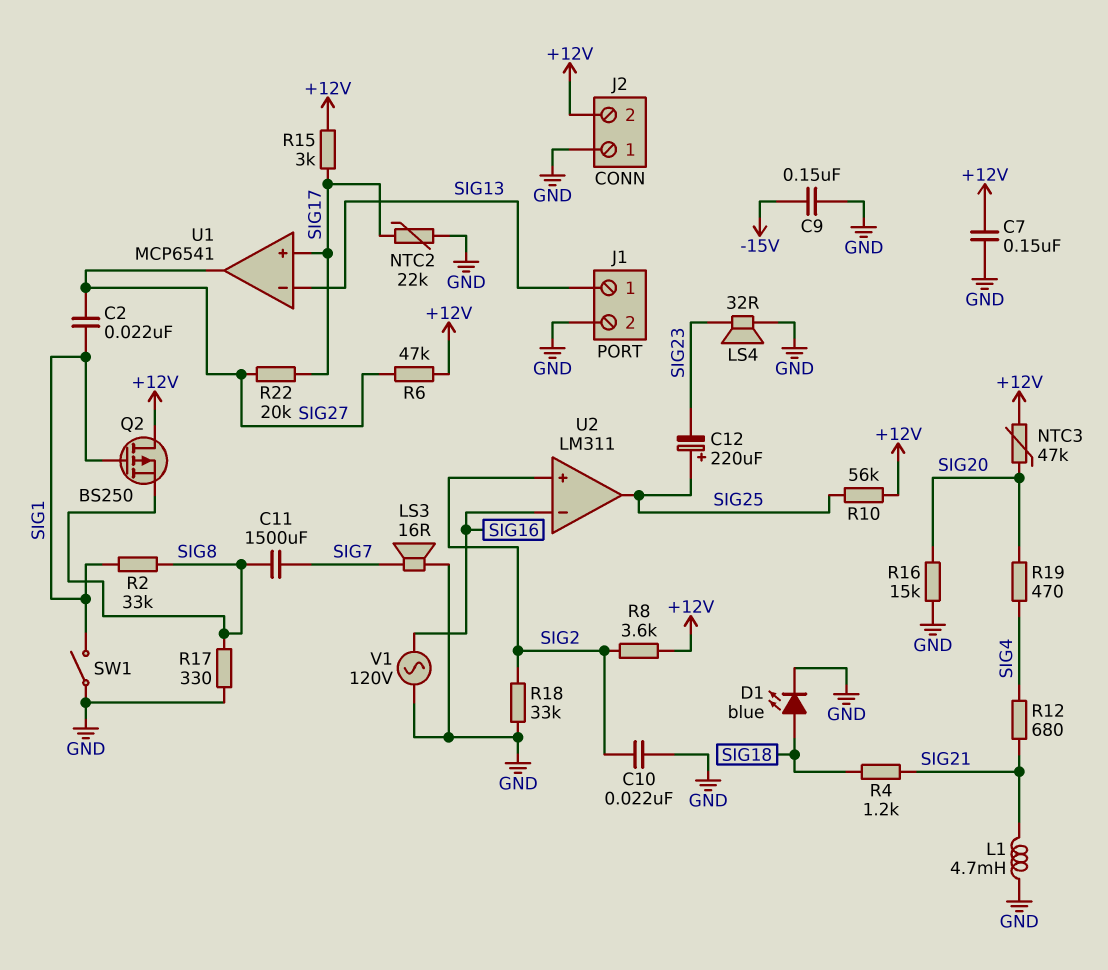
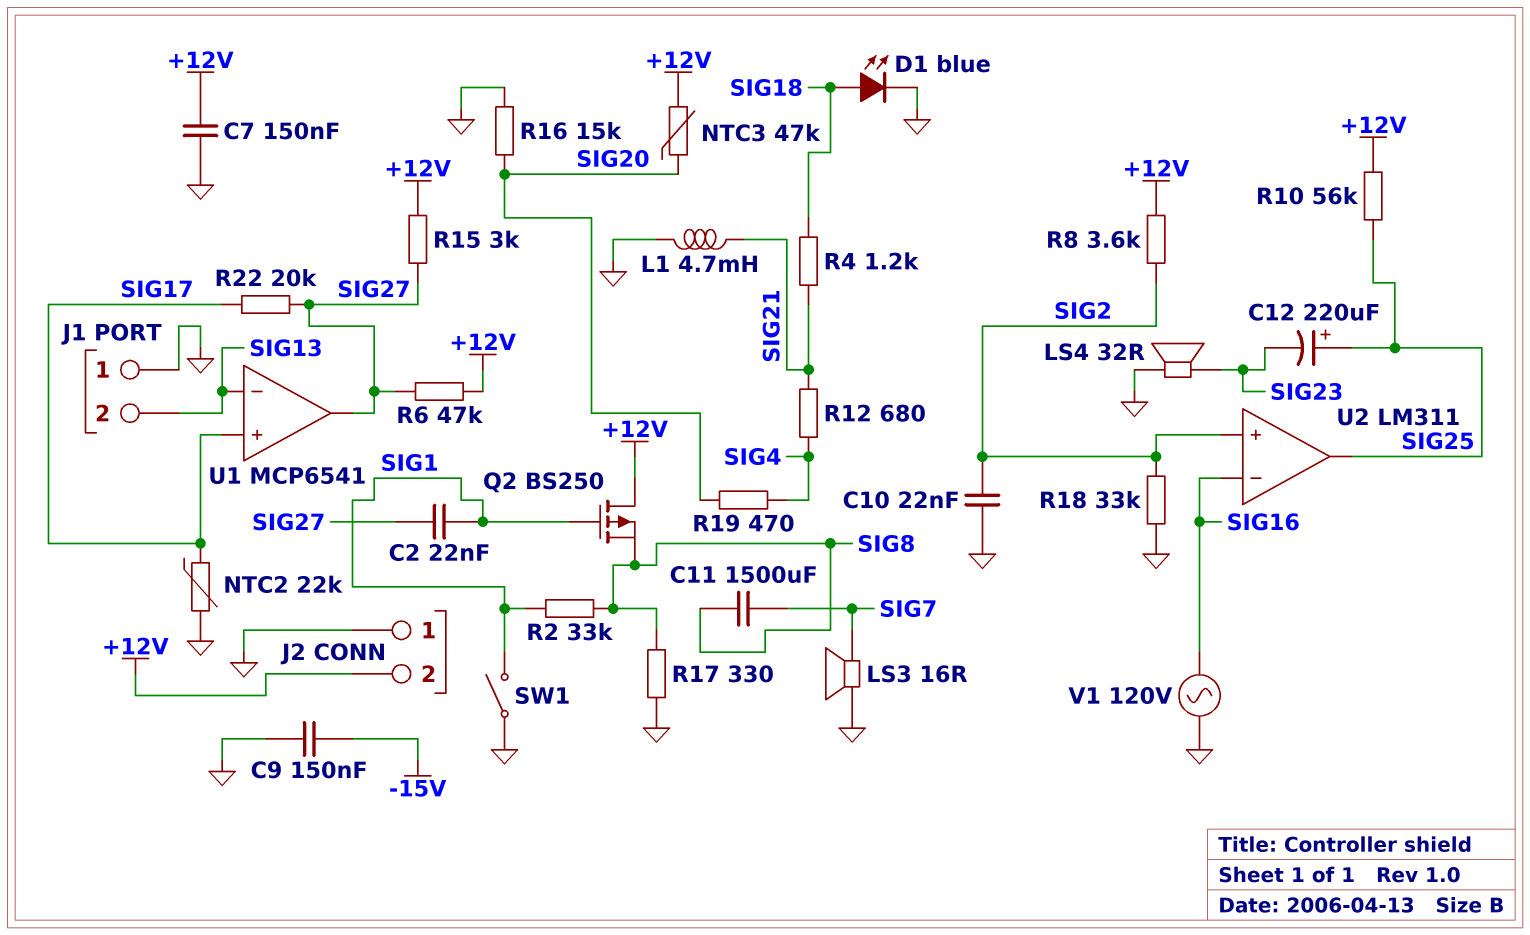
J1 pin 1: SIG13 -> GND
J1 pin 2: GND -> SIG13
R15: 3k (+12V, SIG17) -> 3k (+12V, SIG27)

